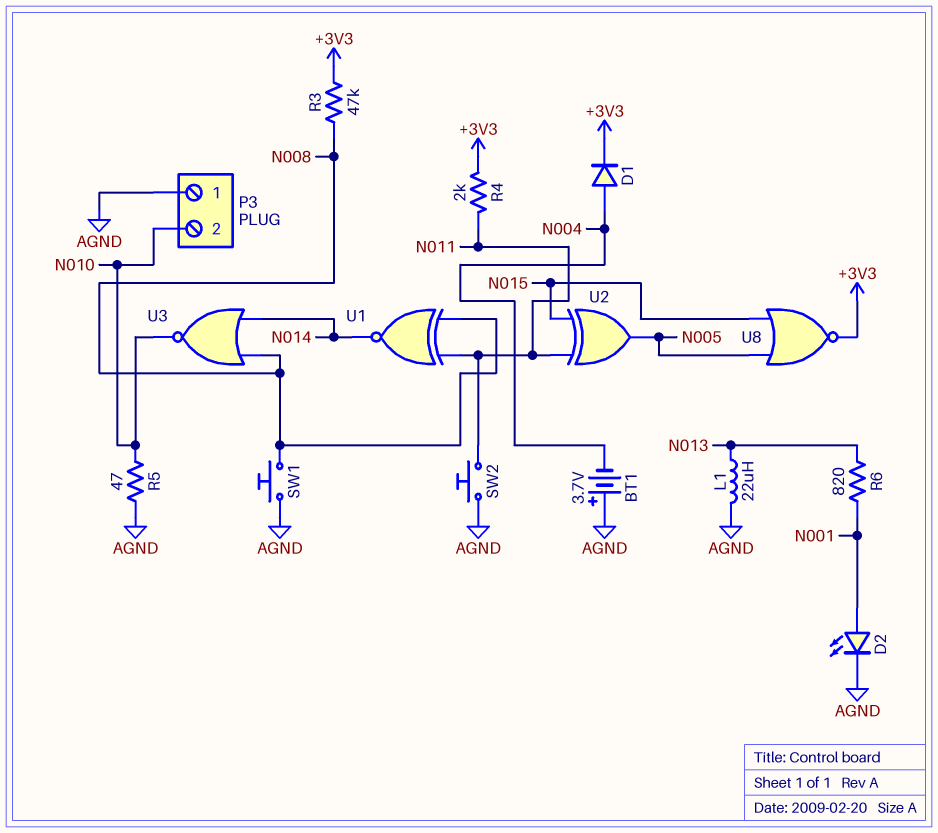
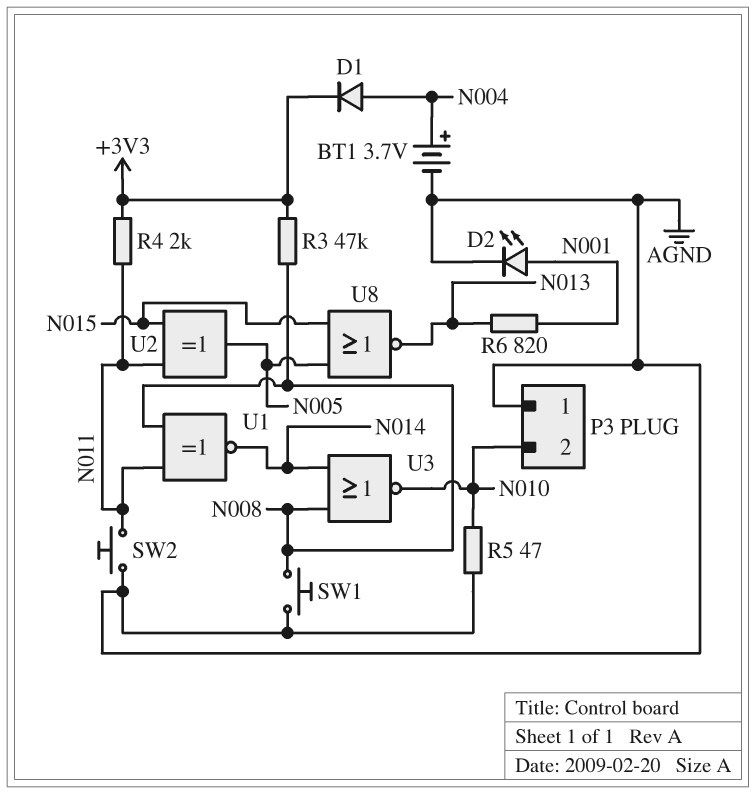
BT1: 3.7V (plus AGND, minus N004) -> 3.7V (plus N004, minus AGND)
L1: 22uH (AGND, N013) -> none
U8: NOR (in N005, in N015, out +3V3) -> NOR (in N005, in N015, out N013)

